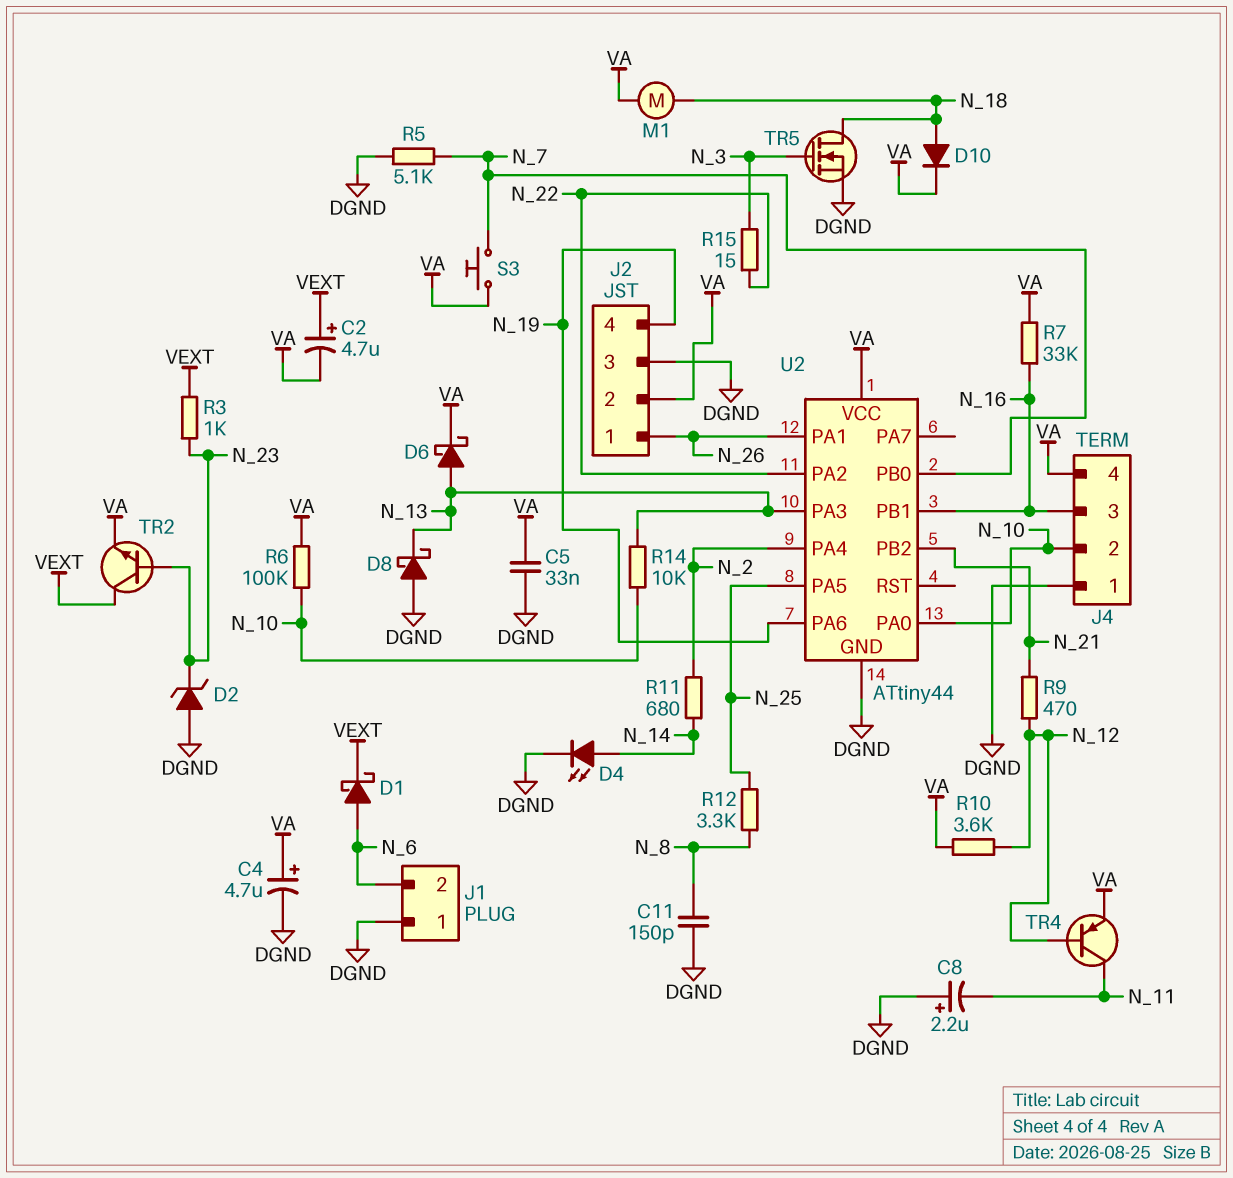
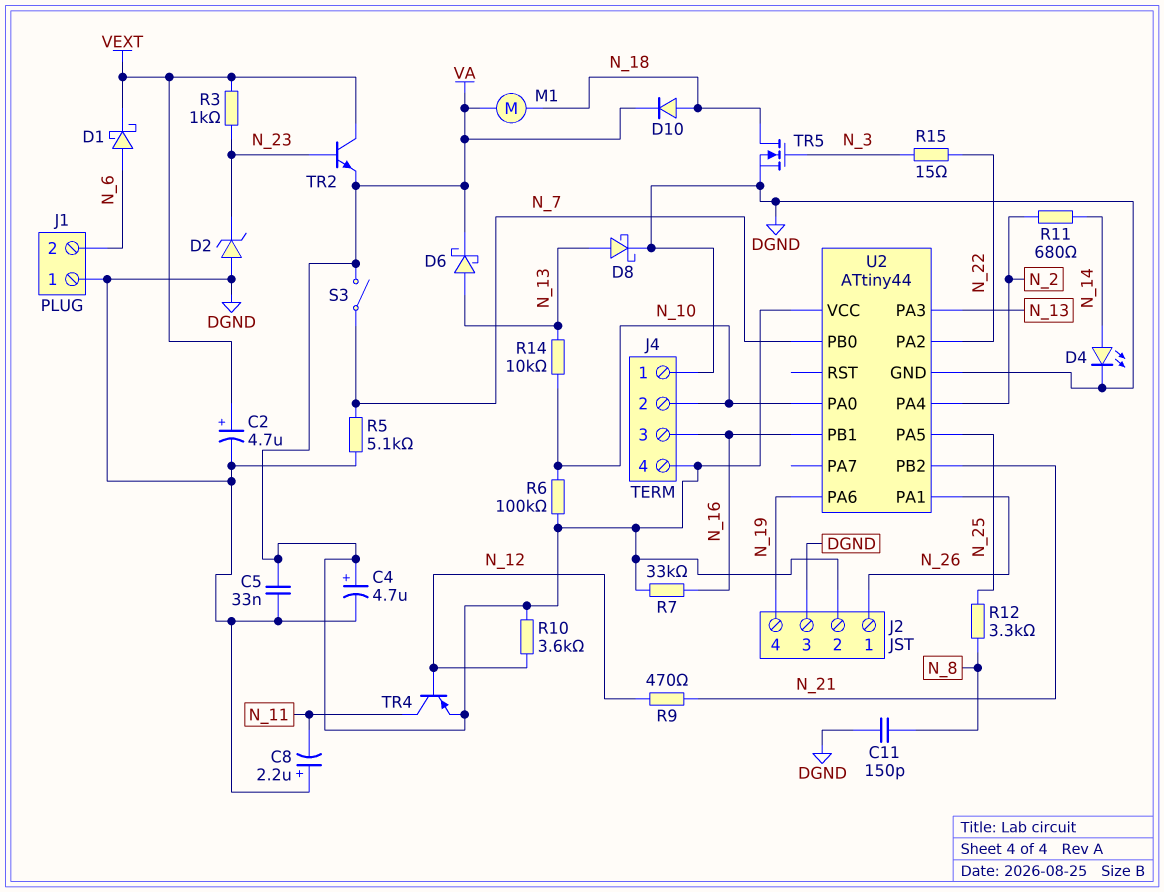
C2: 4.7uF (plus VEXT, minus VA) -> 4.7uF (plus VEXT, minus DGND)
D8: schottky (A DGND, K N_13) -> schottky (A N_13, K DGND)
S3: button (N_7, VA) -> switch (N_7, VA)

